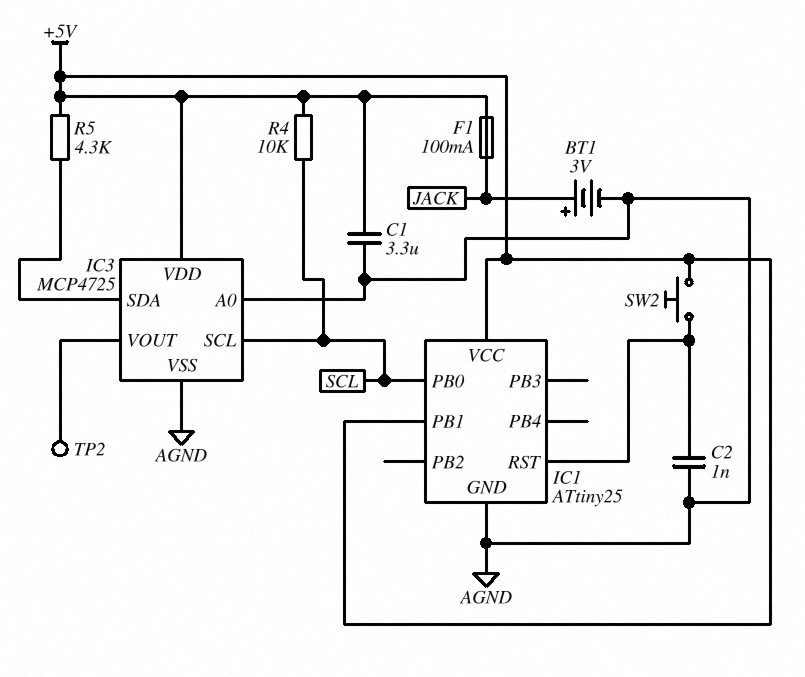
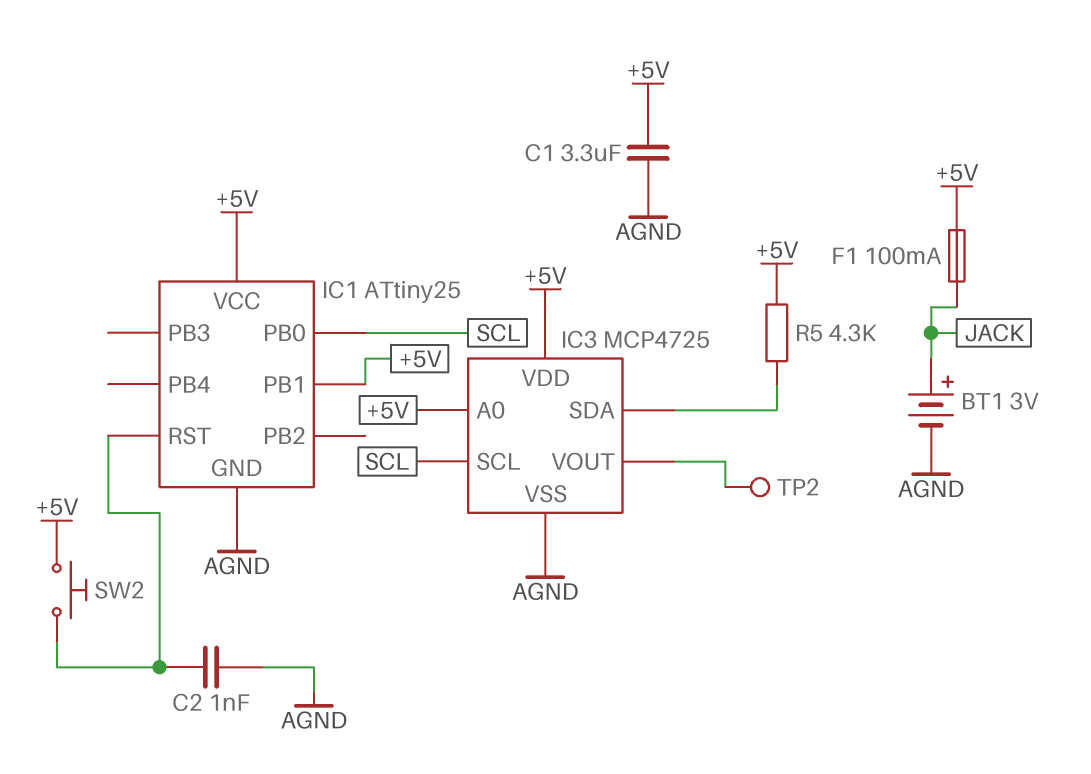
IC3 pin A0: AGND -> +5V
R4: 10k (+5V, SCL) -> none

